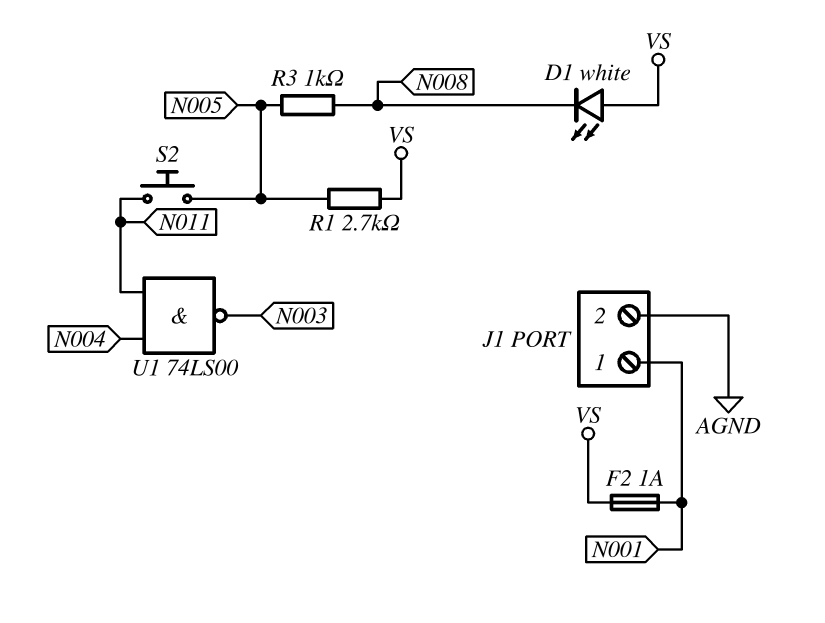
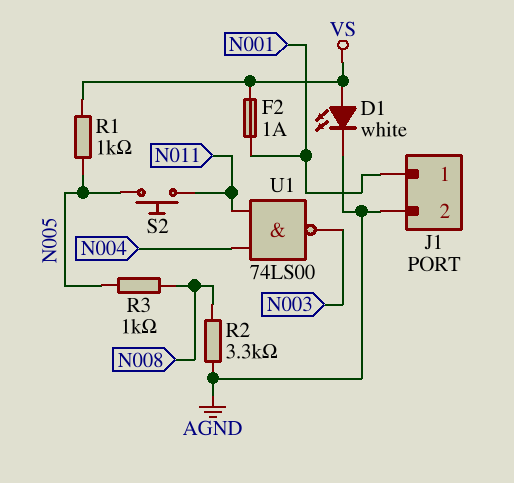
D1: LED white (A VS, K N008) -> LED white (A VS, K AGND)
R1: 2.7k (N005, VS) -> 1k (N005, VS)
R2: none -> 3.3k (AGND, N008)

